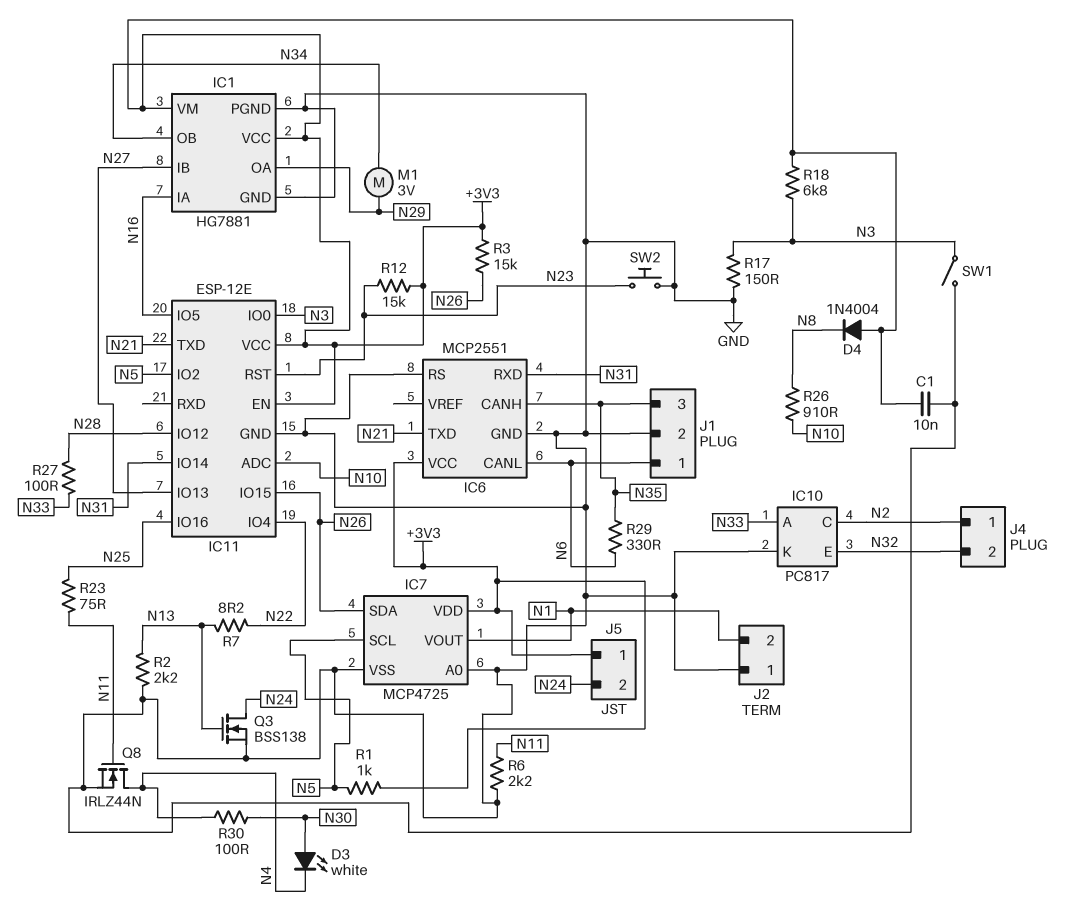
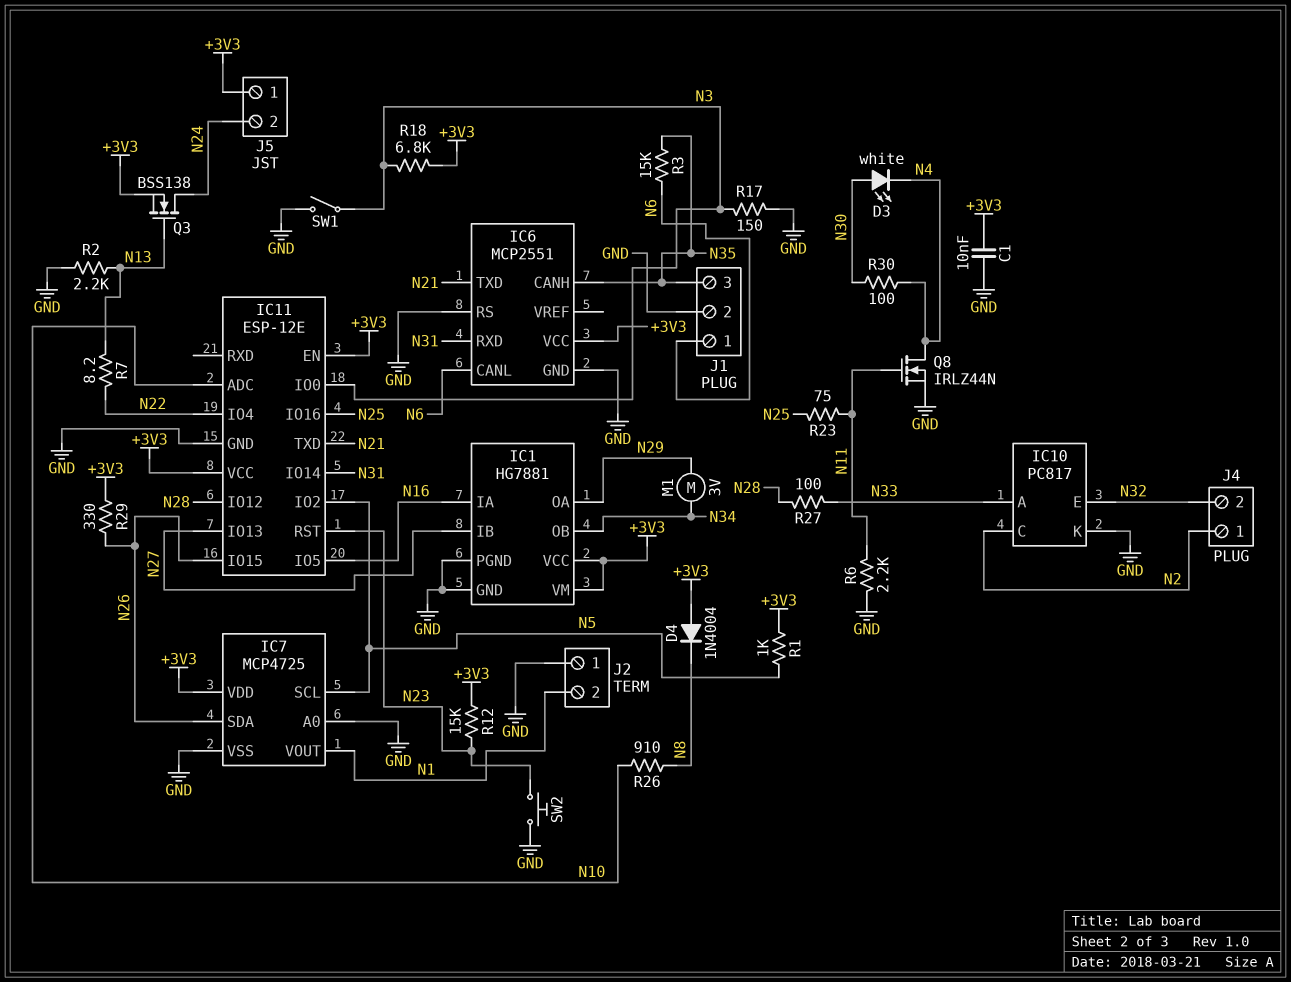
Q3: NMOS BSS138 (G N13, D N24, S GND) -> NMOS BSS138 (G N13, D N24, S +3V3)
R3: 15k (+3V3, N26) -> 15k (N6, N35)
R29: 330 (N6, N35) -> 330 (+3V3, N26)

